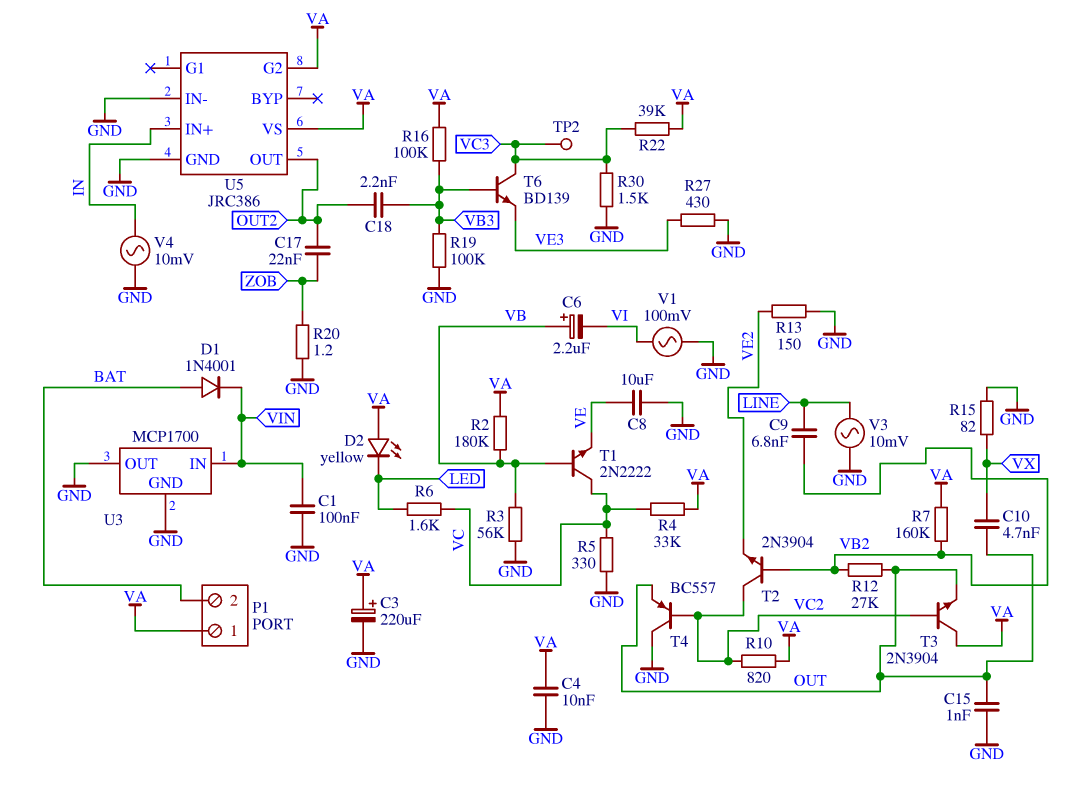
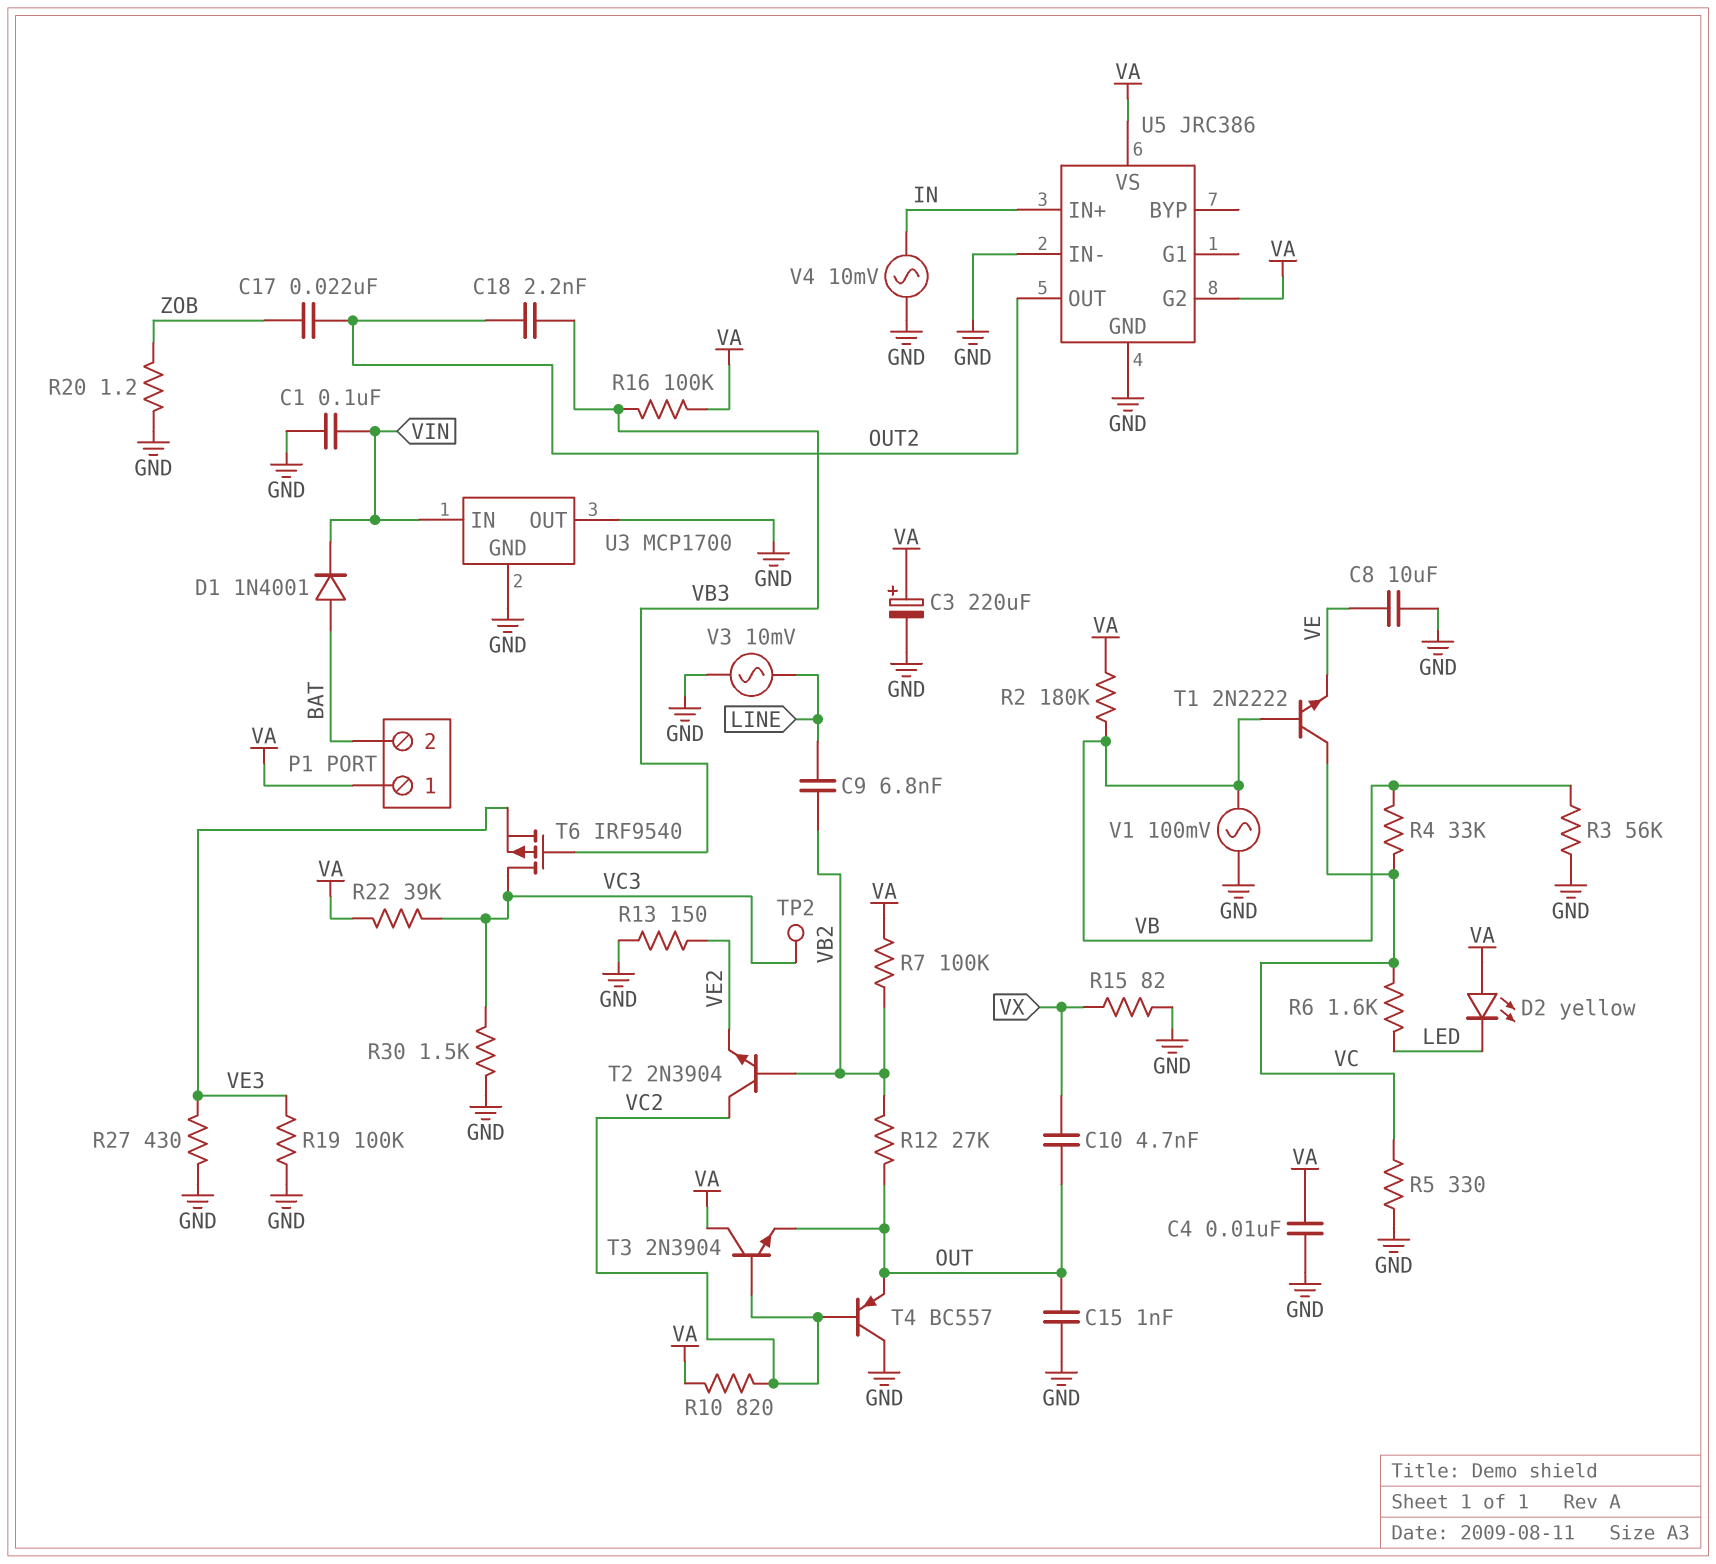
C6: 2.2uF (plus VB, minus VI) -> none
R4: 33k (VA, VC) -> 33k (VB, VC)
R7: 160k (VA, VB2) -> 100k (VA, VB2)
R19: 100k (GND, VB3) -> 100k (GND, VE3)
T6: NPN BD139 (B VB3, C VC3, E VE3) -> PMOS IRF9540 (G VB3, D VC3, S VE3)
V1: AC 100mV (GND, VI) -> AC 100mV (GND, VB)

